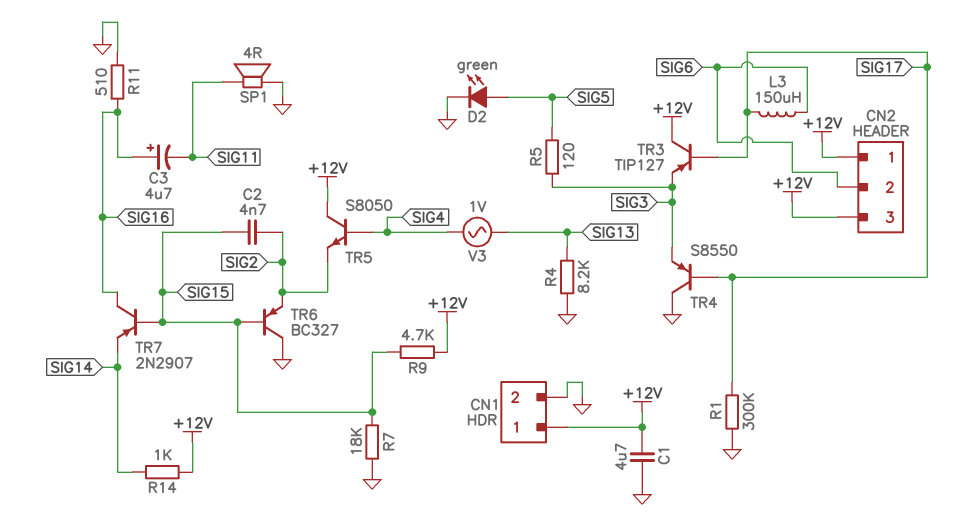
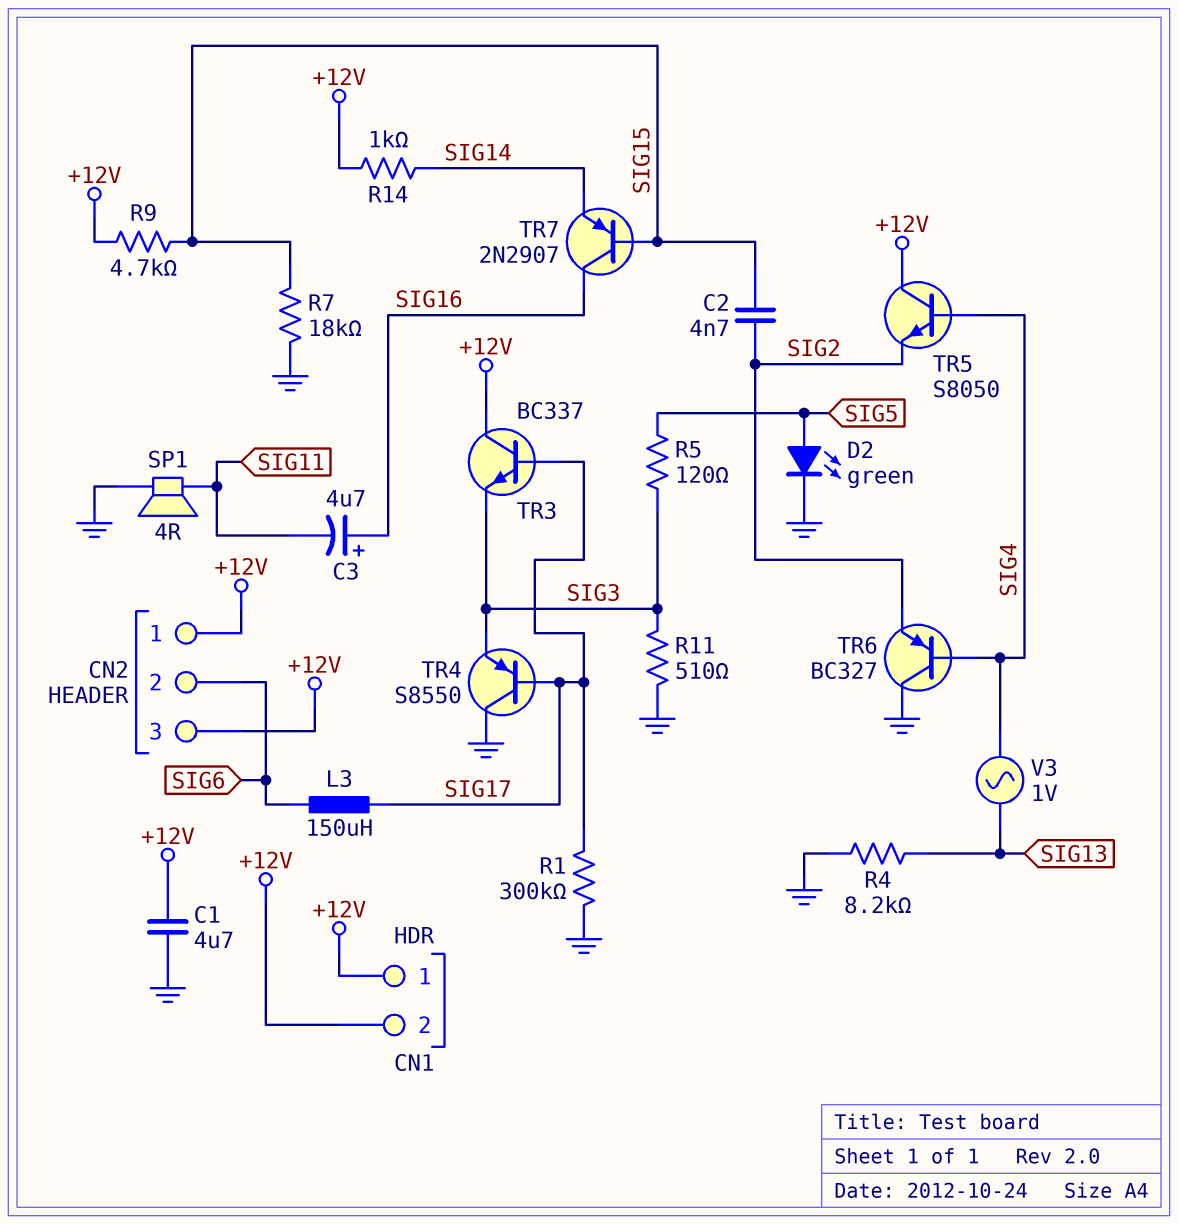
CN1 pin 2: GND -> +12V
R11: 510 (GND, SIG16) -> 510 (GND, SIG3)
TR3: PNP TIP127 (B SIG17, C +12V, E SIG3) -> NPN BC337 (B SIG17, C +12V, E SIG3)
TR6: PNP BC327 (B SIG15, C GND, E SIG2) -> PNP BC327 (B SIG4, C GND, E SIG2)

